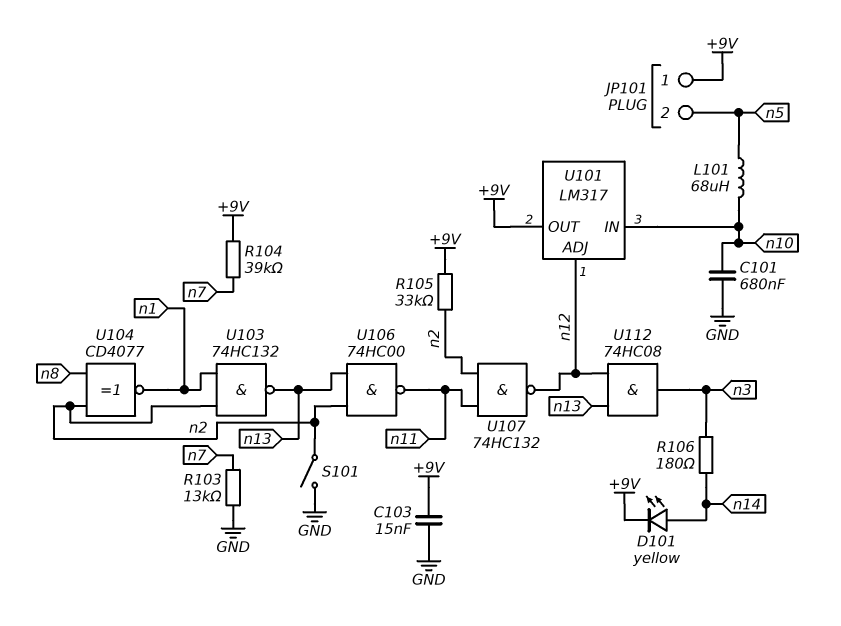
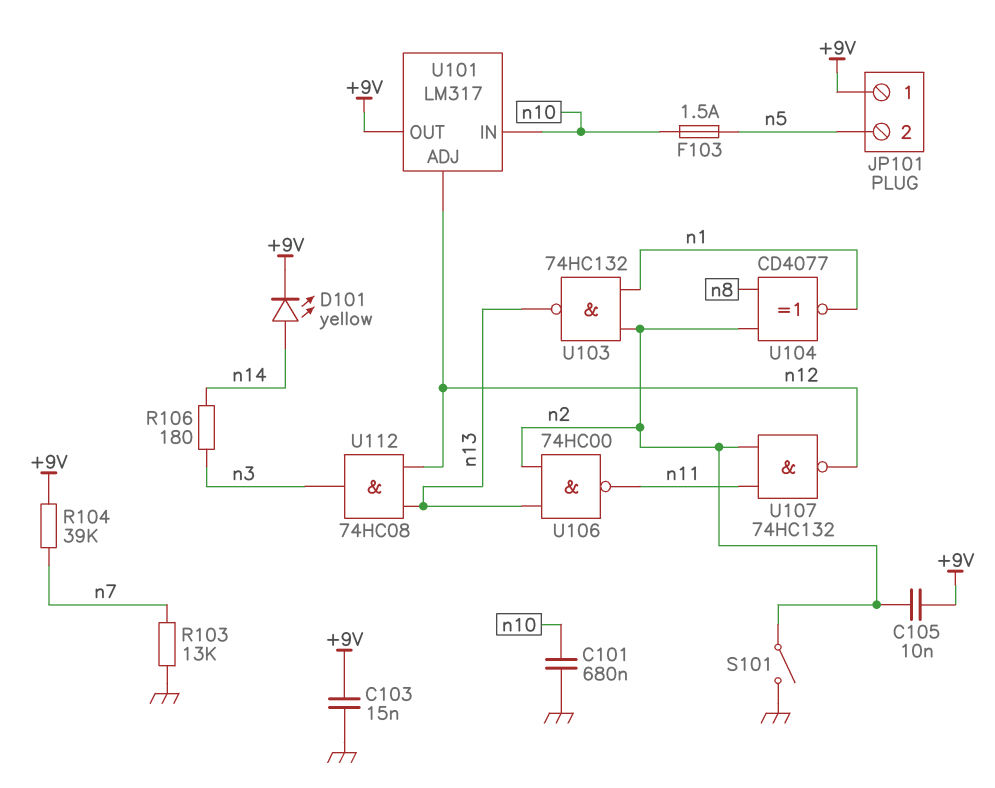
C105: none -> 10nF (+9V, n2)
F103: none -> 1.5A (n5, n10)
L101: 68uH (n5, n10) -> none
R105: 33k (+9V, n2) -> none

